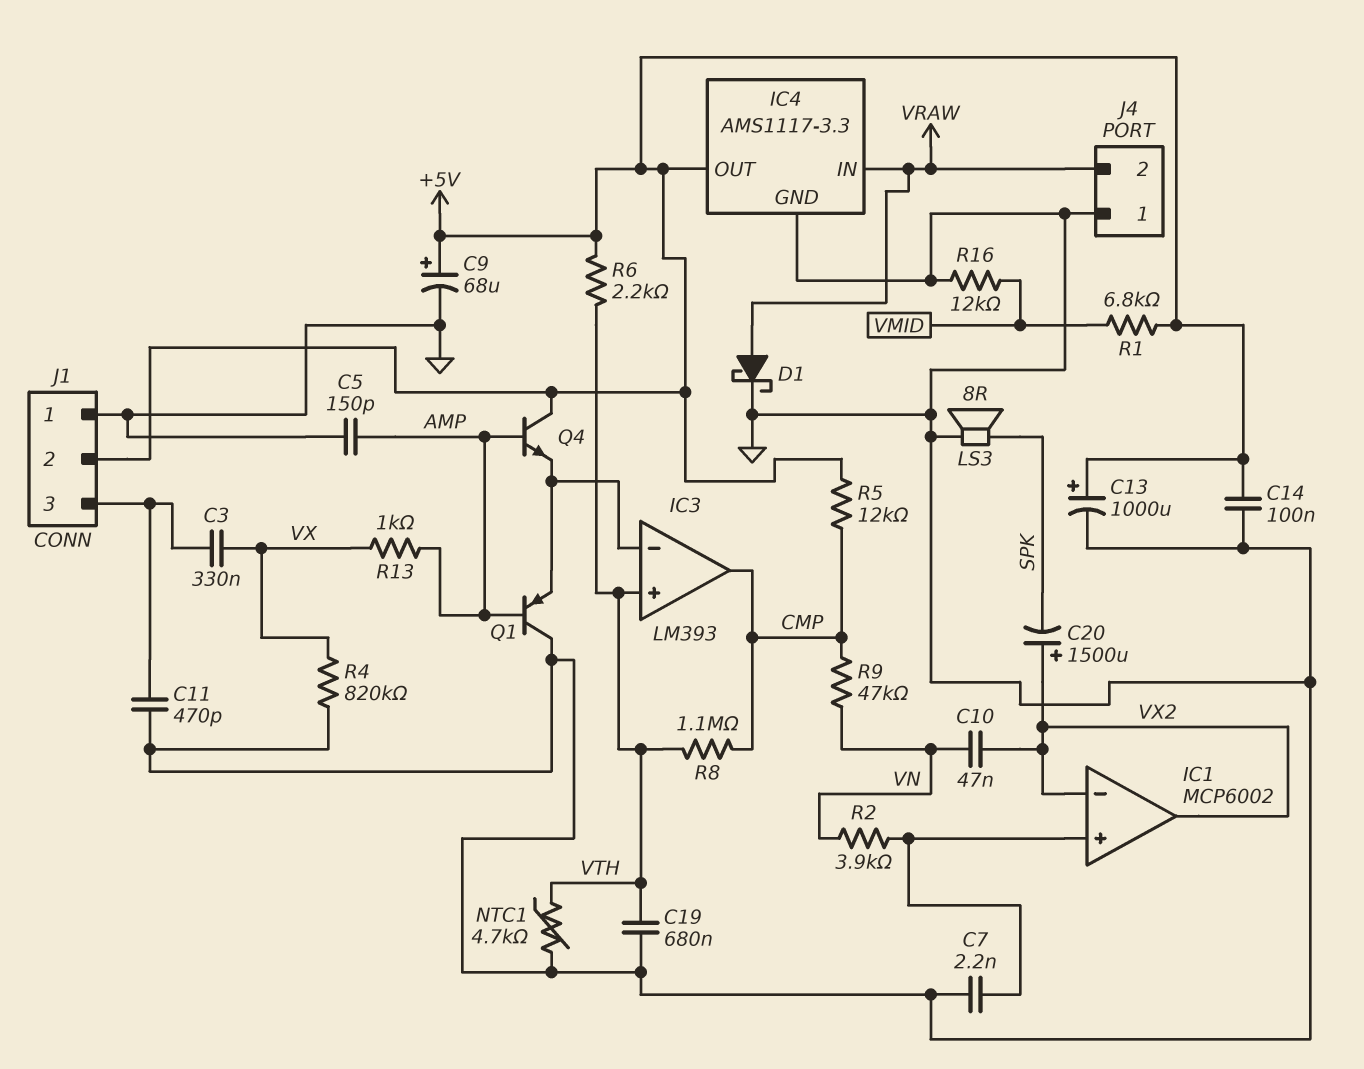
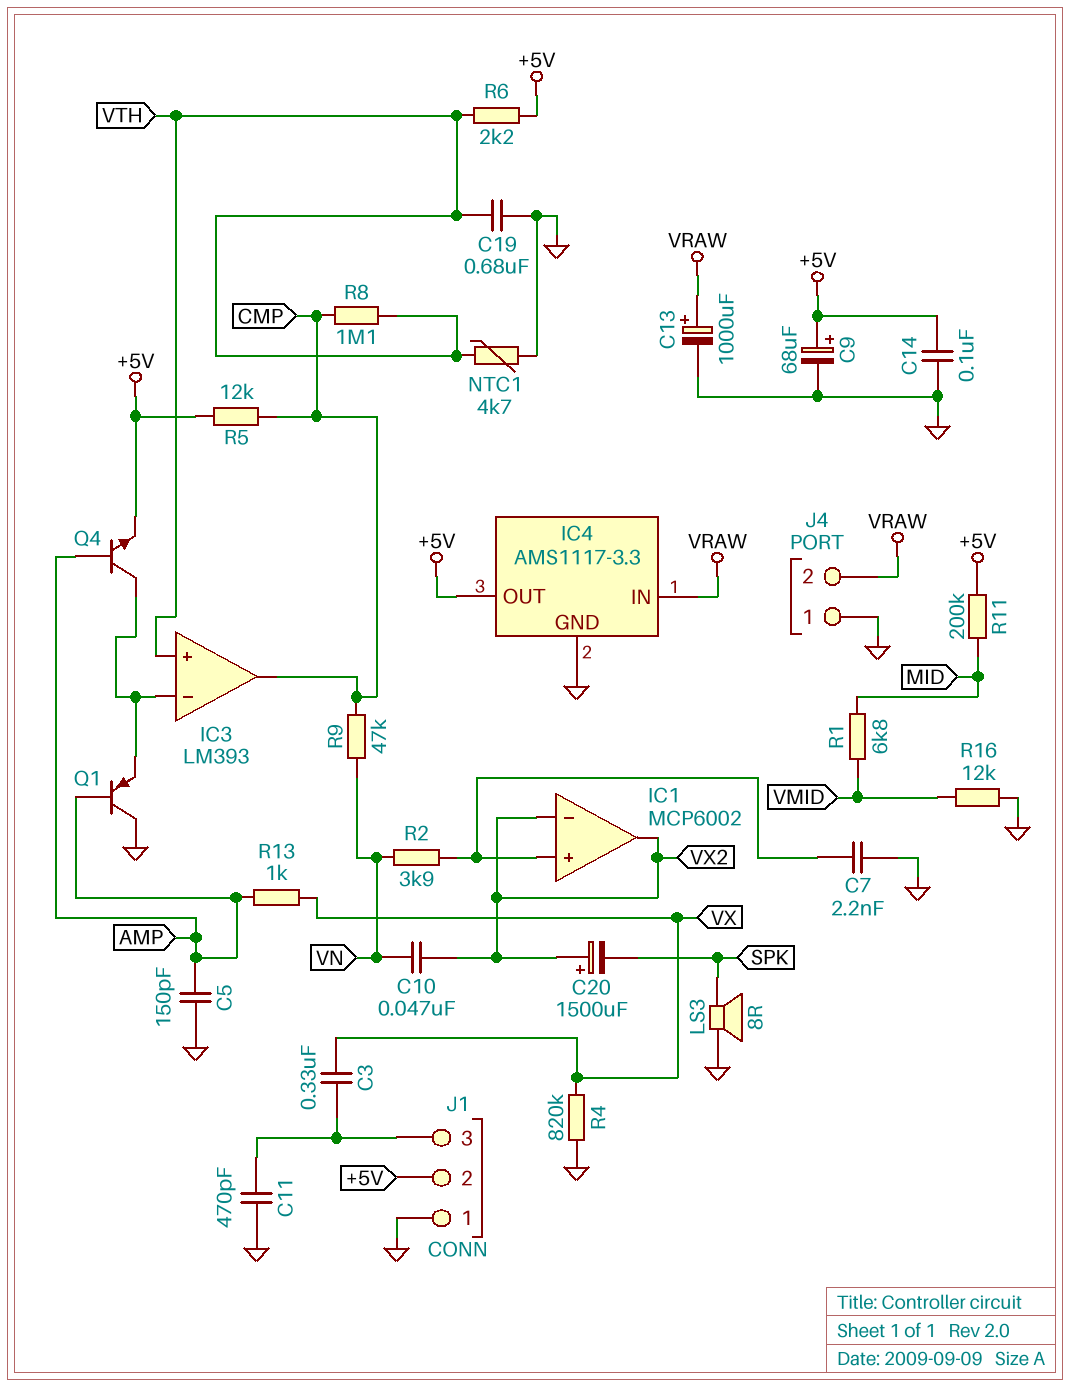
C13: 1000uF (plus +5V, minus GND) -> 1000uF (plus VRAW, minus GND)
D1: schottky (A VRAW, K GND) -> none
Q4: NPN (B AMP, C +5V, E IC3/in-) -> NPN (B AMP, C IC3/in-, E +5V)
R1: 6.8k (+5V, VMID) -> 6.8k (MID, VMID)
R11: none -> 200k (+5V, MID)

